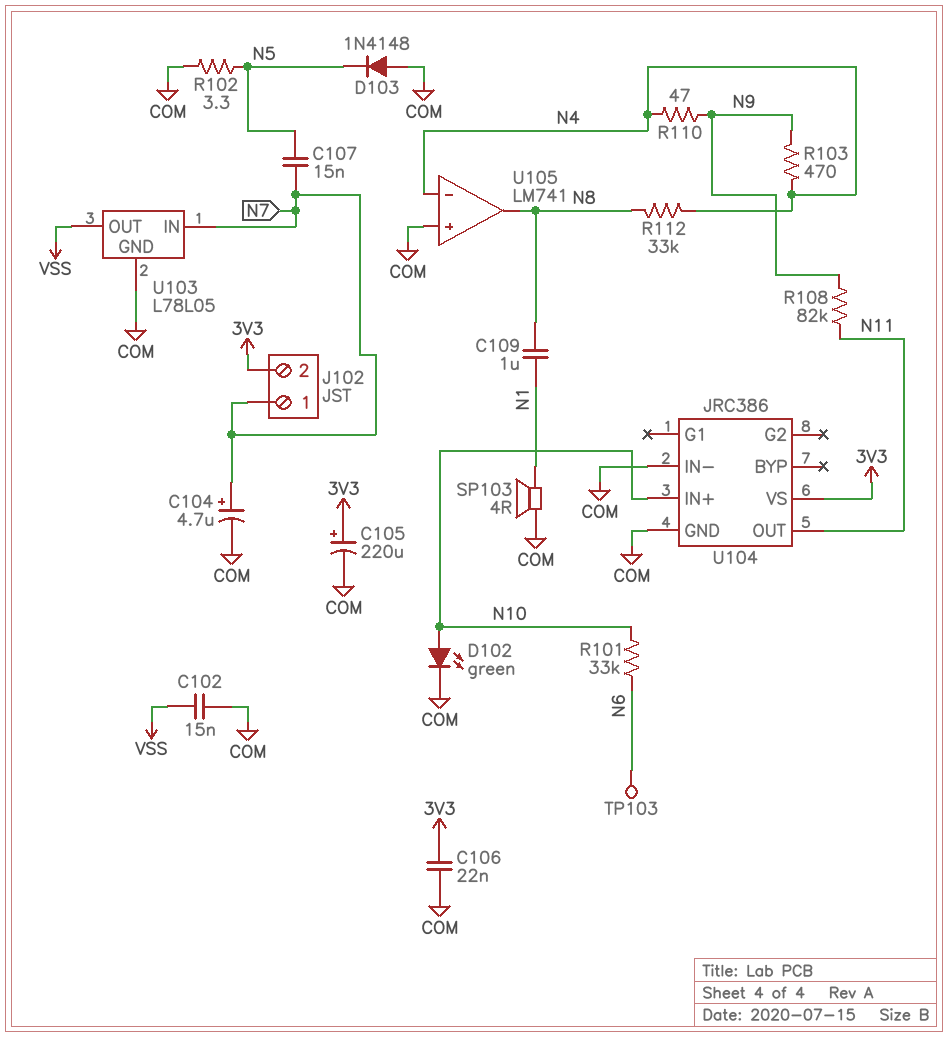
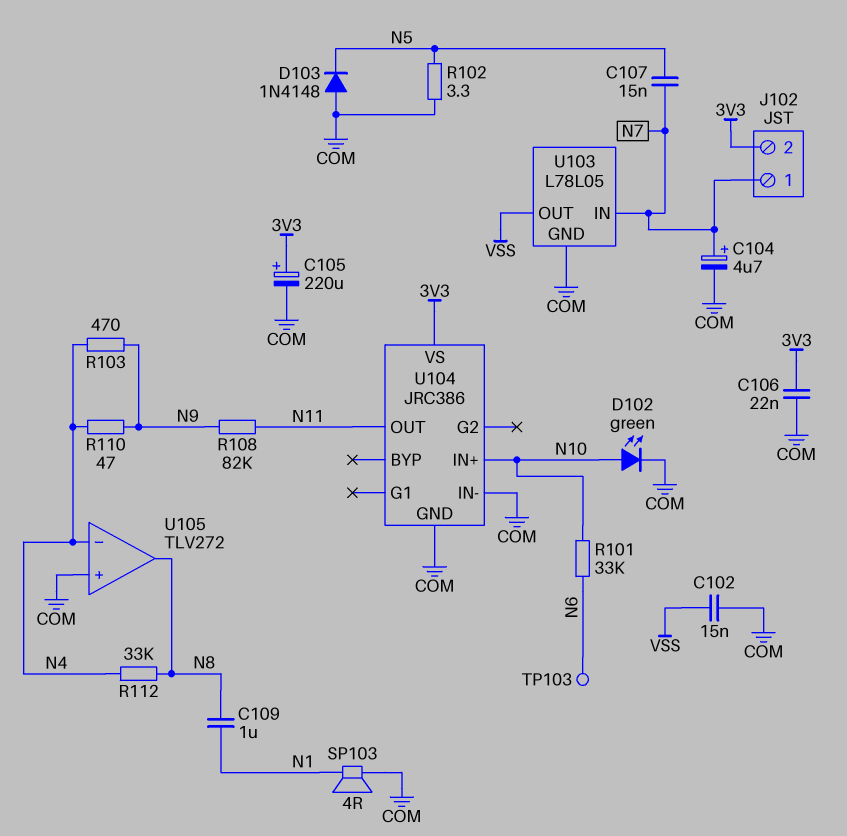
U105: LM741 -> TLV272

